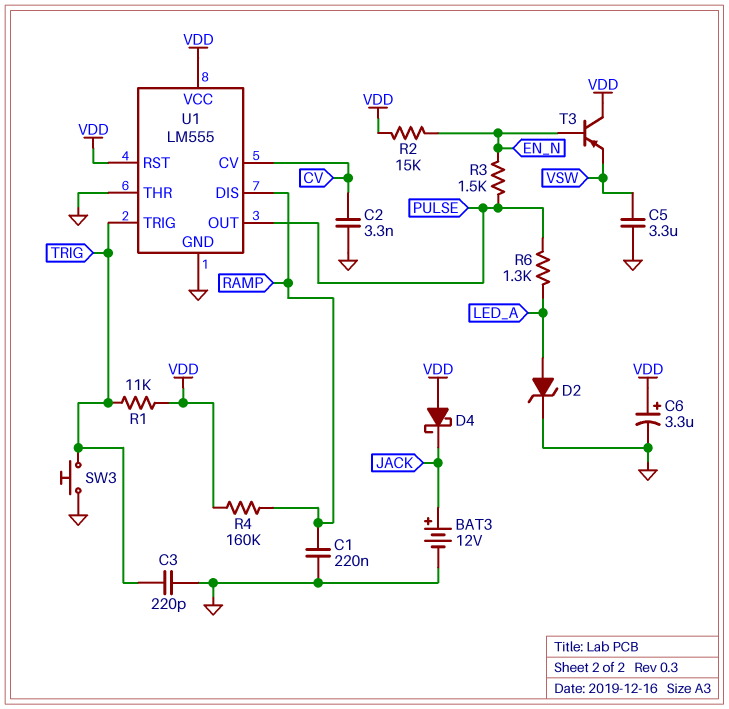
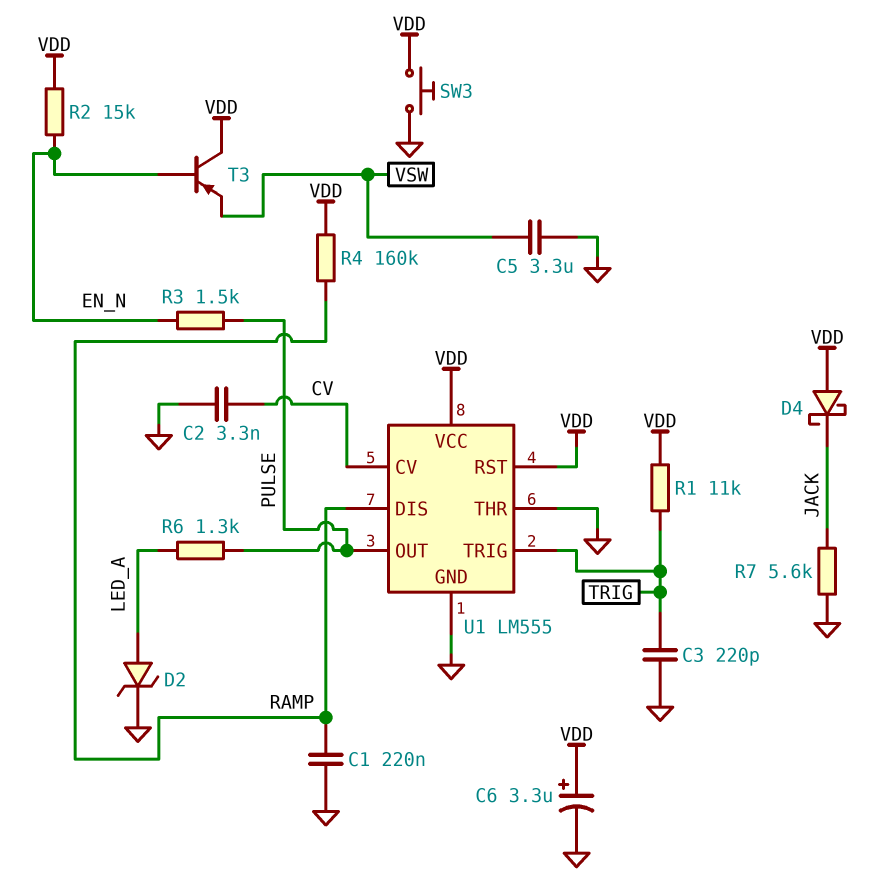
BAT3: 12V (plus JACK, minus GND) -> none
R7: none -> 5.6k (GND, JACK)
SW3: button (GND, TRIG) -> button (GND, VDD)

